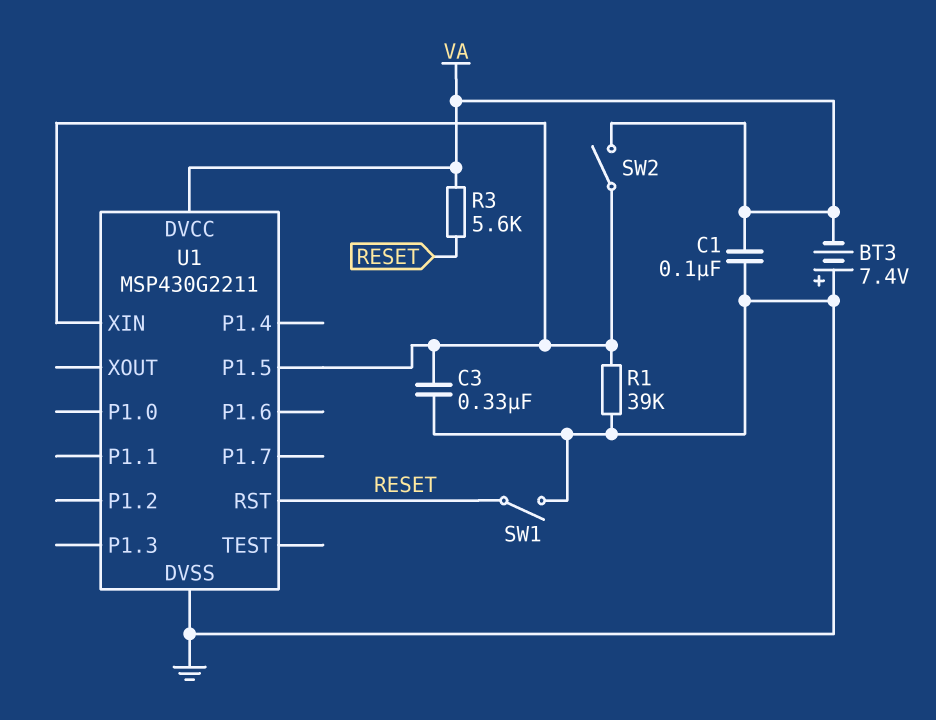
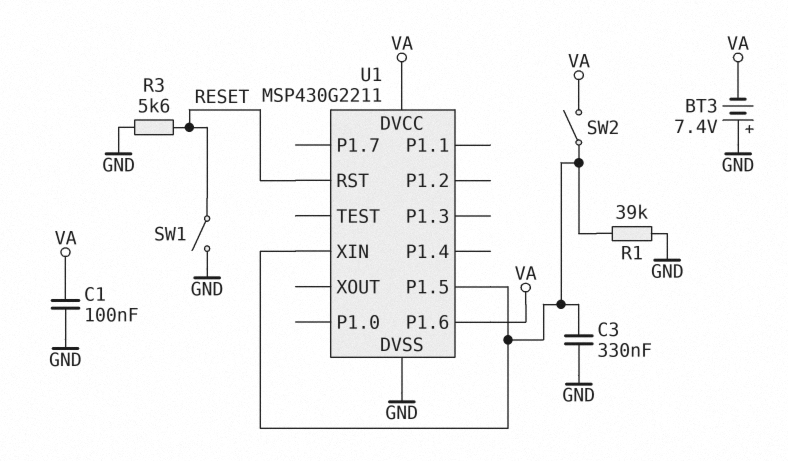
R3: 5.6k (RESET, VA) -> 5.6k (GND, RESET)
U1 pin P1.6: none -> VA

